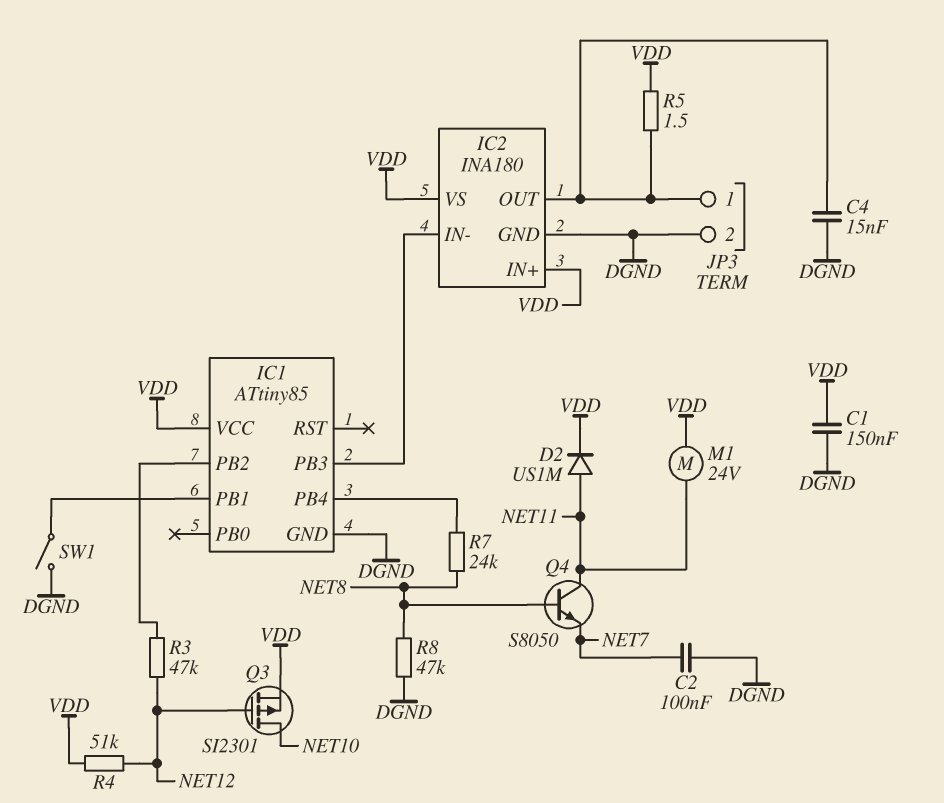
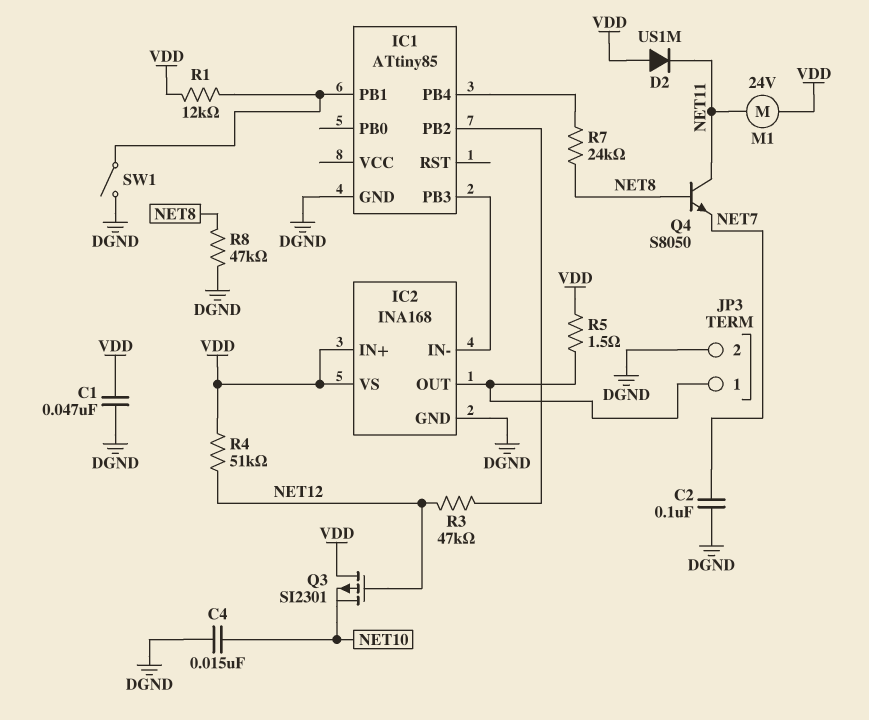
C1: 150nF (DGND, VDD) -> 47nF (DGND, VDD)
C4: 15nF (DGND, IC2/OUT) -> 15nF (DGND, NET10)
D2: diode US1M (A NET11, K VDD) -> diode US1M (A VDD, K NET11)
IC1 pin VCC: VDD -> none
IC2: INA180 -> INA168
Q3: PMOS SI2301 (G NET12, D NET10, S VDD) -> PMOS SI2301 (G NET12, D VDD, S NET10)
R1: none -> 12k (IC1/PB1, VDD)

